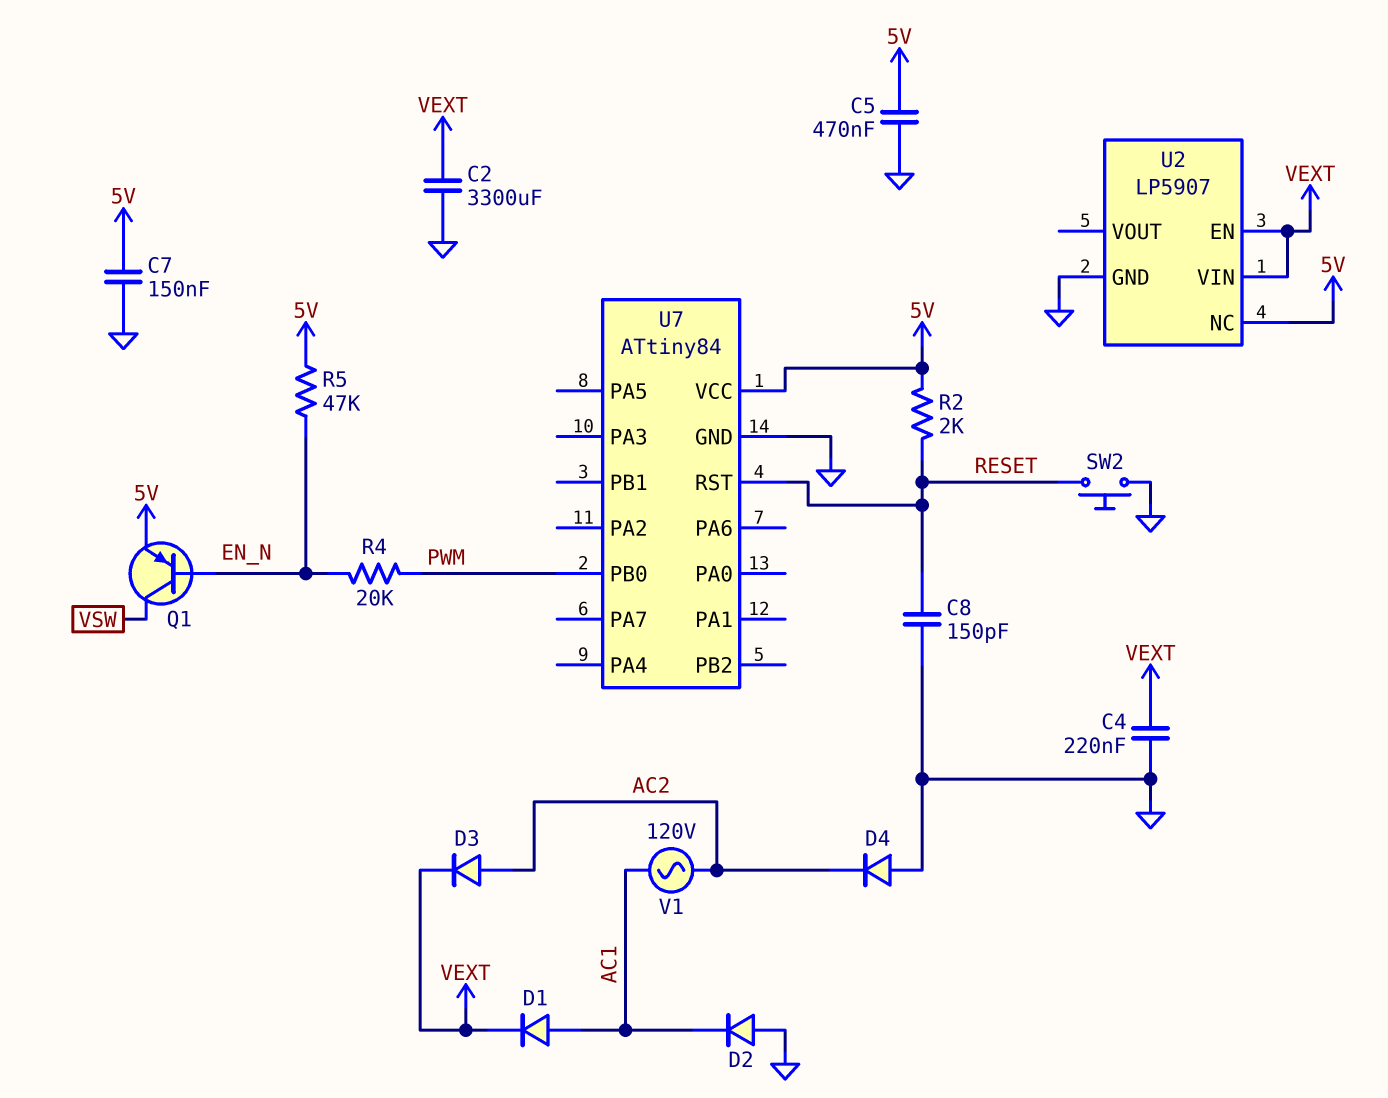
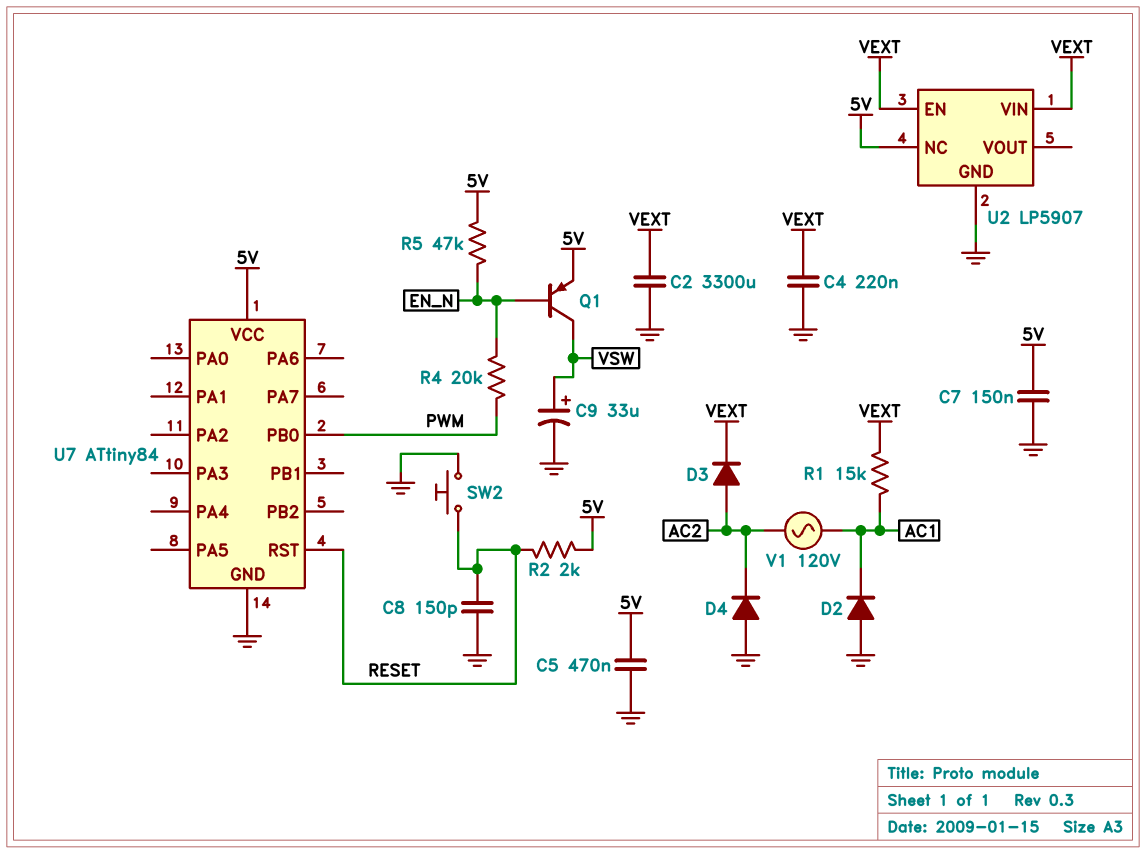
C9: none -> 33uF (plus VSW, minus GND)
D1: diode (A AC1, K VEXT) -> none
R1: none -> 15k (AC1, VEXT)

